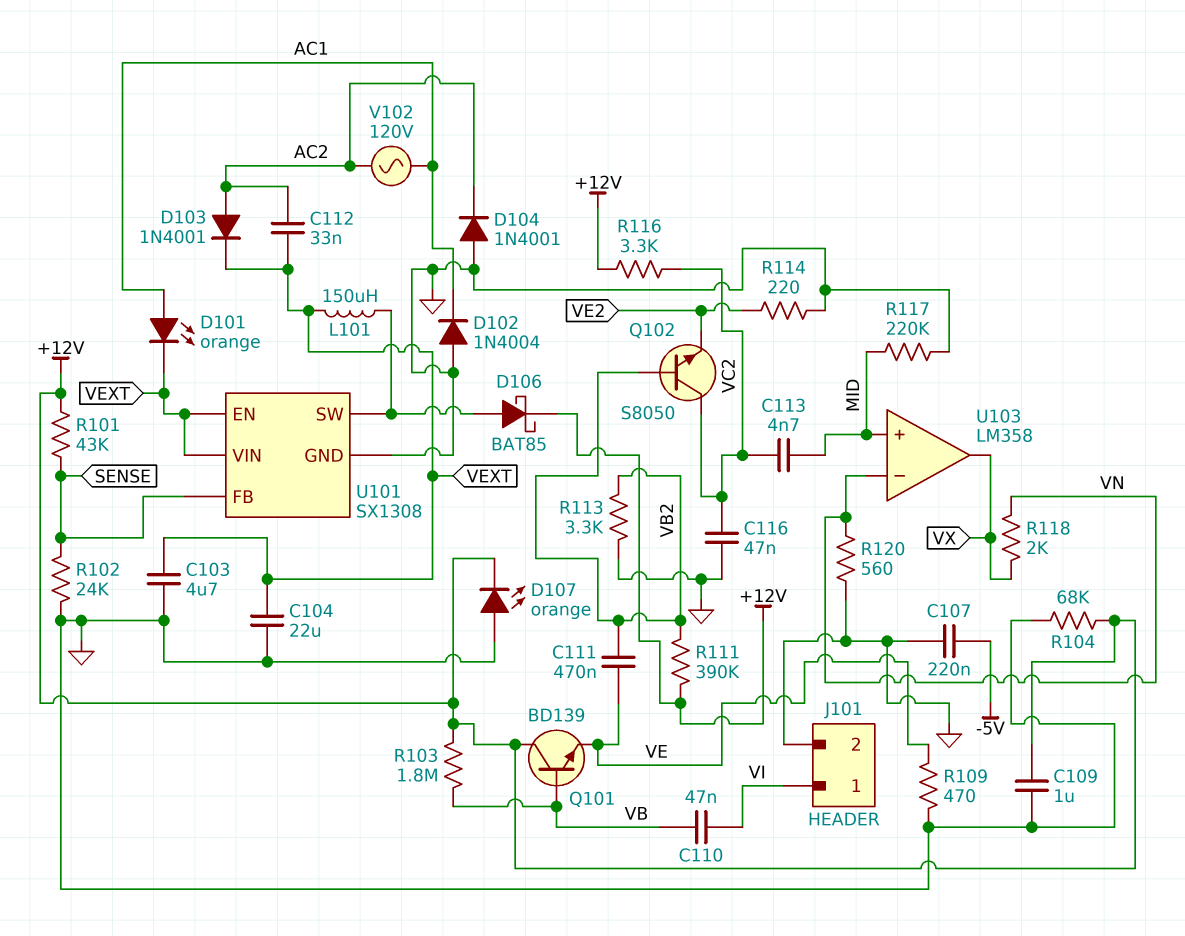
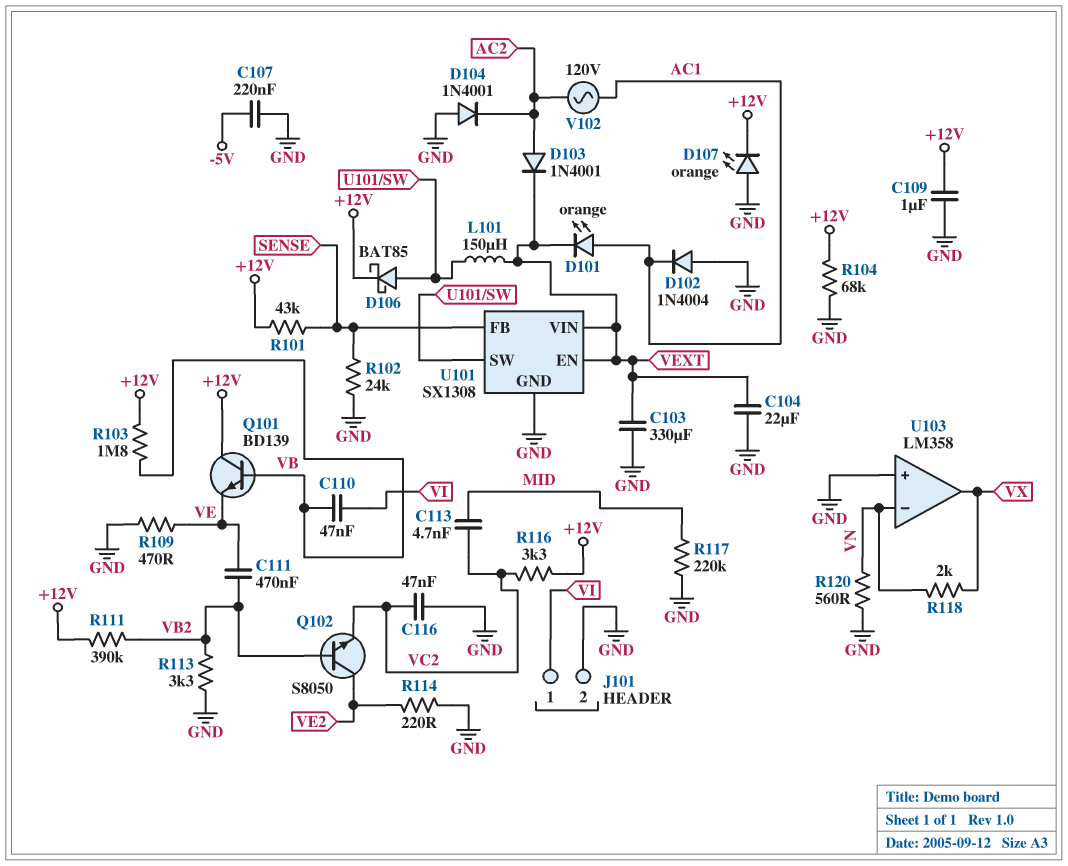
C103: 4.7uF (GND, VEXT) -> 330uF (GND, VEXT)
C112: 33nF (AC2, VEXT) -> none
Q102: NPN S8050 (B VB2, C VC2, E VE2) -> NPN S8050 (B VB2, C VE2, E VC2)
U103 pin in+: MID -> GND

